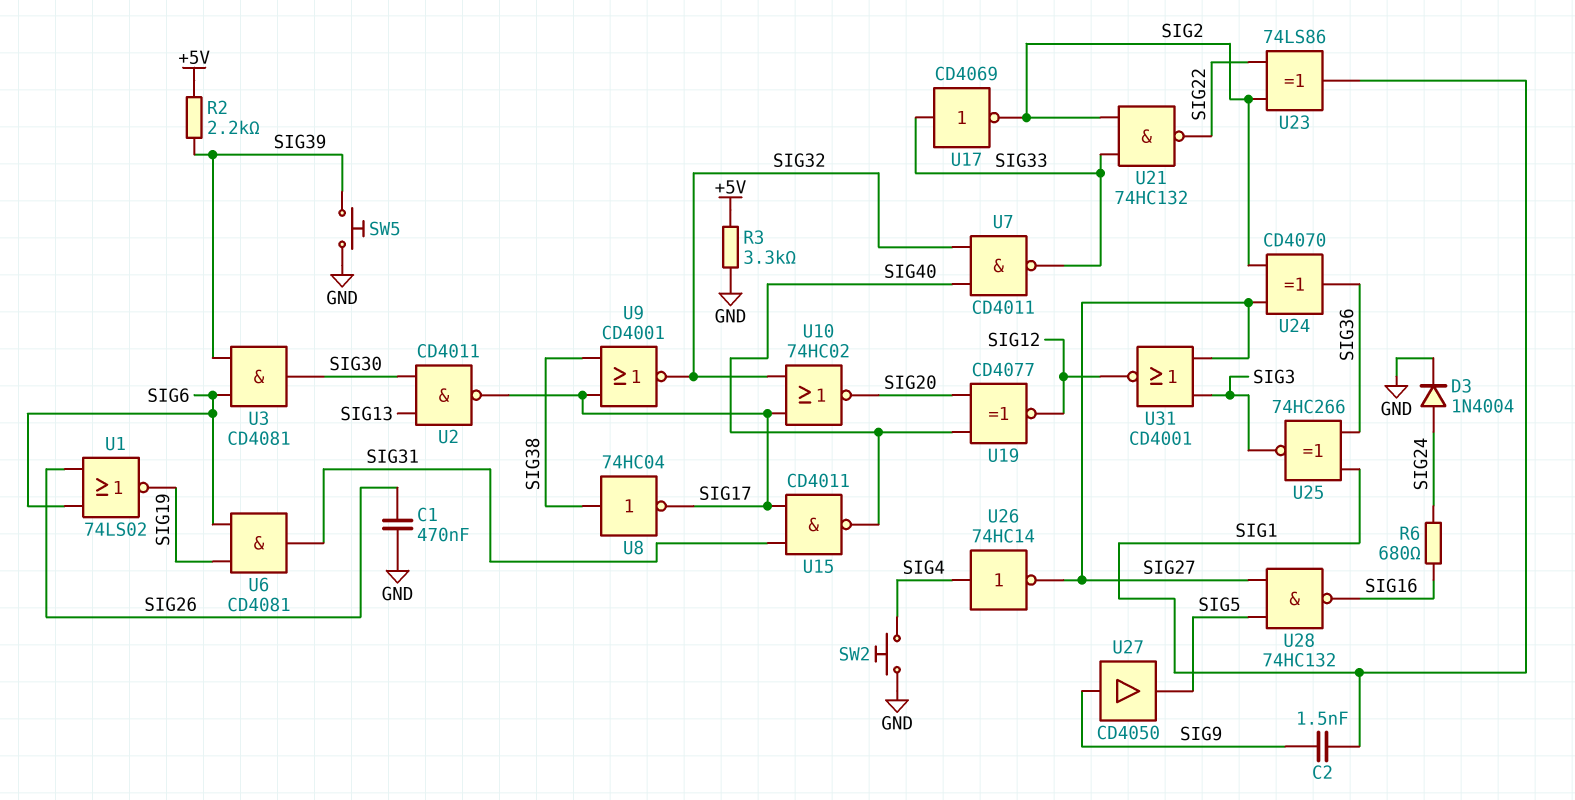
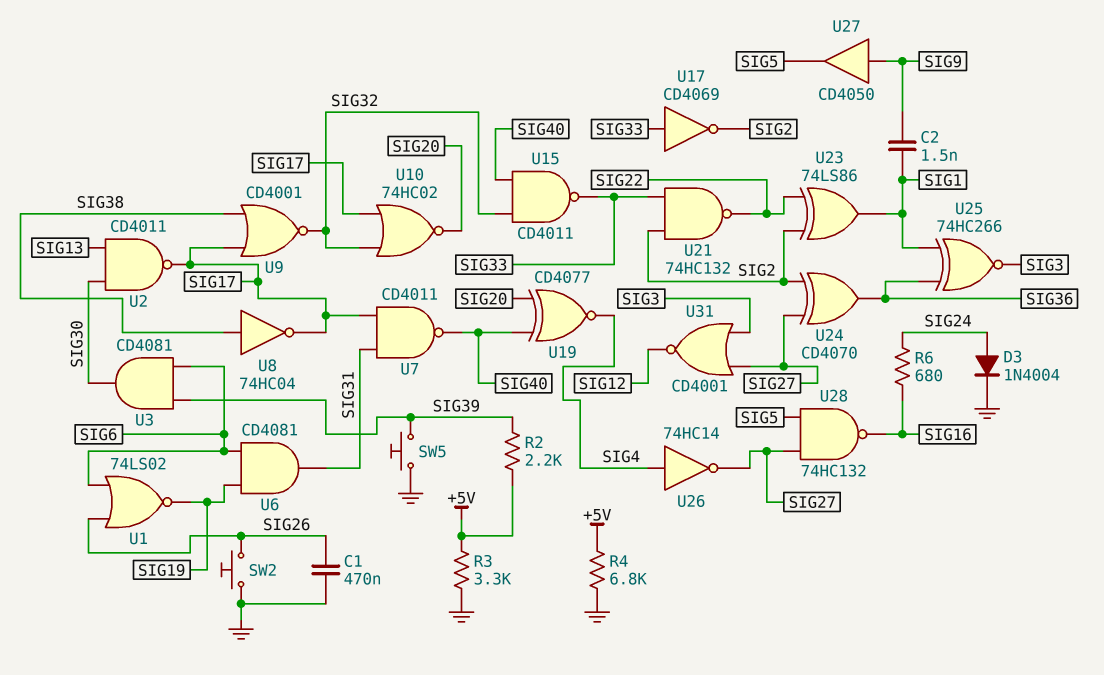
R4: none -> 6.8k (+5V, GND)
SW2: button (GND, SIG4) -> button (GND, SIG26)
U7: NAND CD4011 (in SIG32, in SIG40, out SIG33) -> NAND CD4011 (in SIG17, in SIG31, out SIG40)
U15: NAND CD4011 (in SIG17, in SIG31, out SIG40) -> NAND CD4011 (in SIG32, in SIG40, out SIG33)
U19: XNOR CD4077 (in SIG20, in SIG40, out SIG12) -> XNOR CD4077 (in SIG20, in SIG40, out SIG4)

